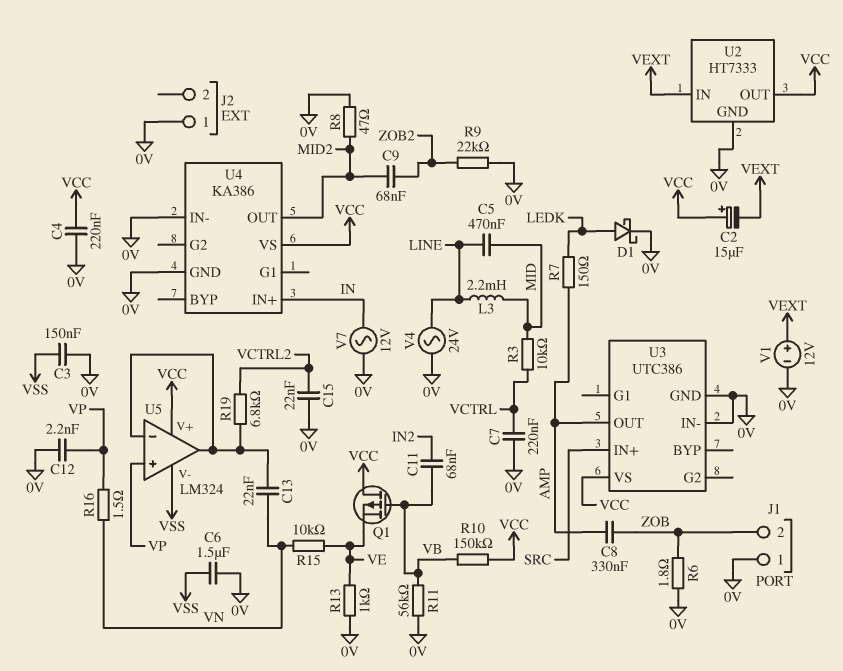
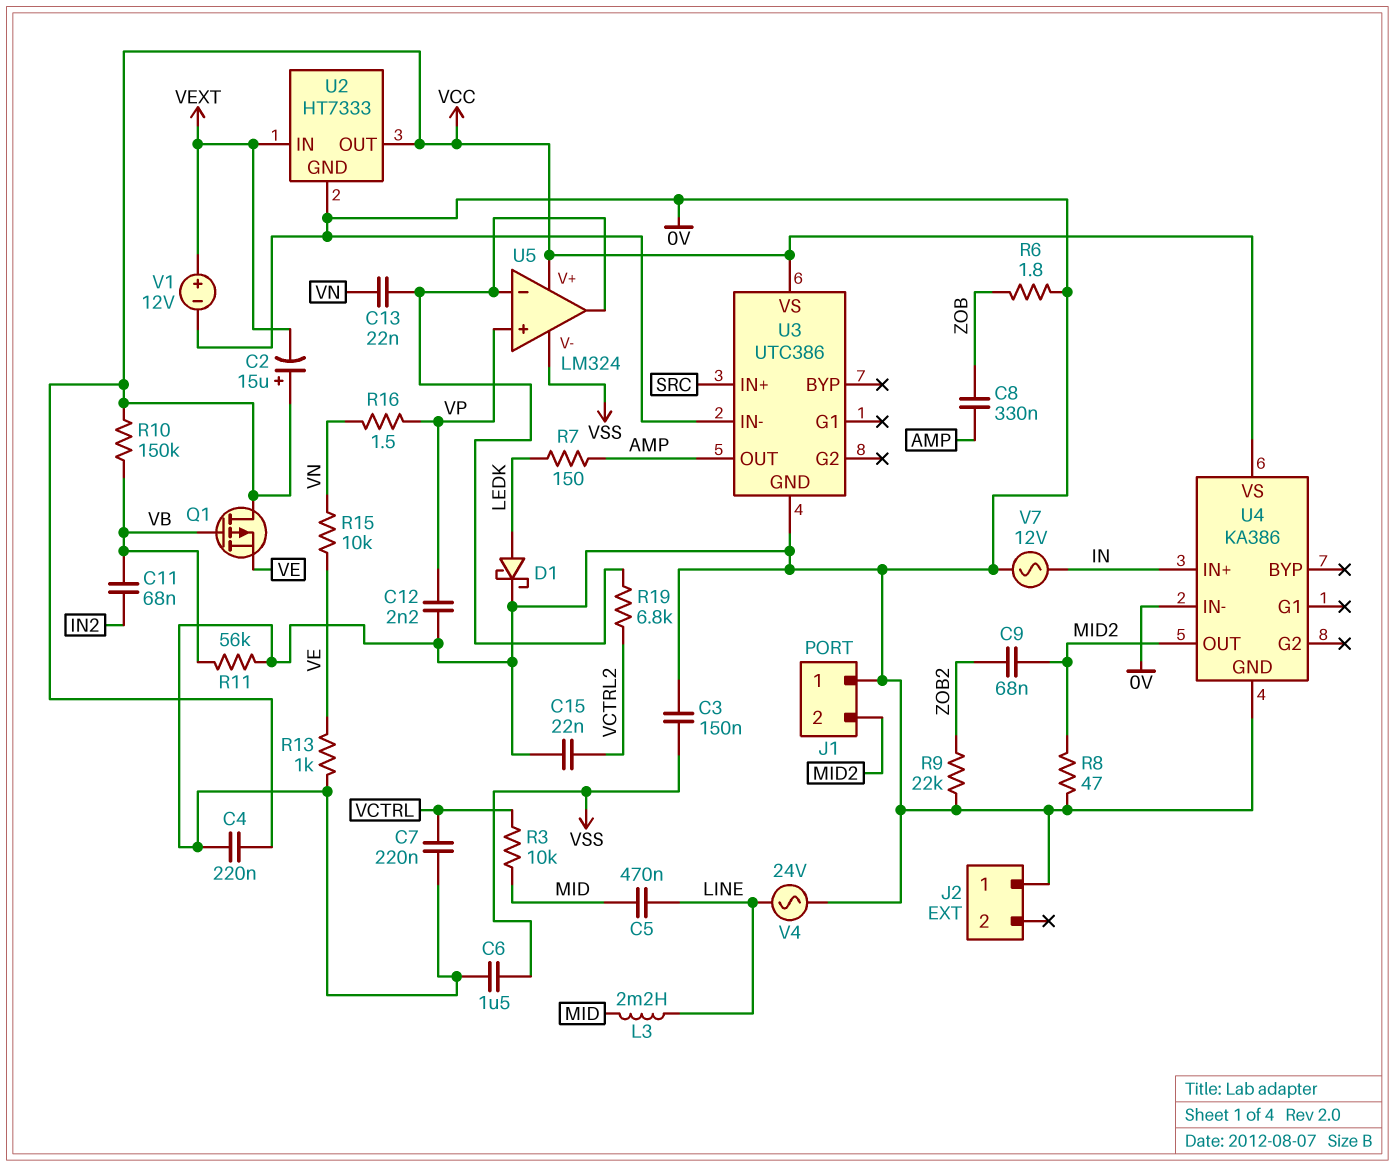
J1 pin 2: ZOB -> MID2

